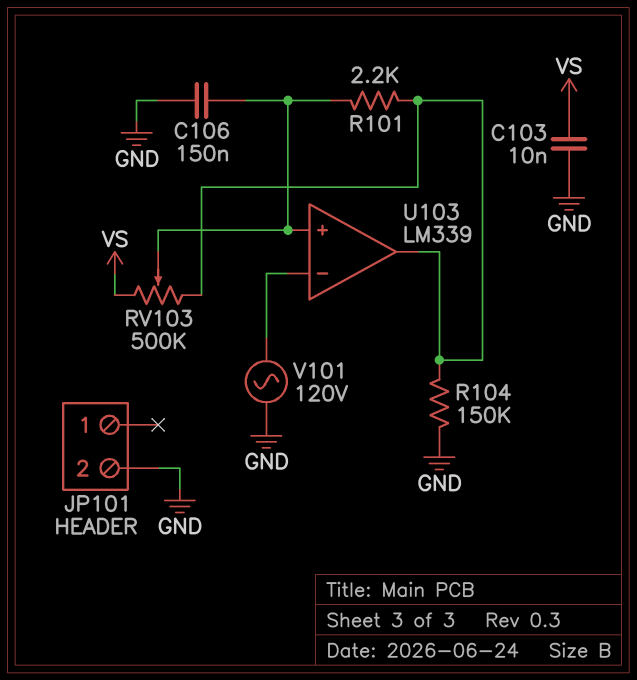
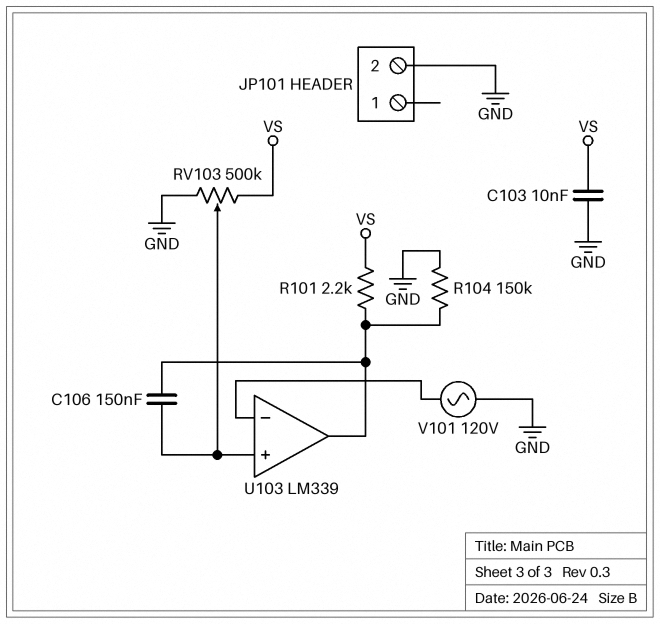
C106: 150nF (GND, U103/in+) -> 150nF (U103/in+, U103/out)
R101: 2.2k (U103/in+, U103/out) -> 2.2k (U103/out, VS)
RV103: 500k (U103/out, VS, wiper U103/in+) -> 500k (GND, VS, wiper U103/in+)

